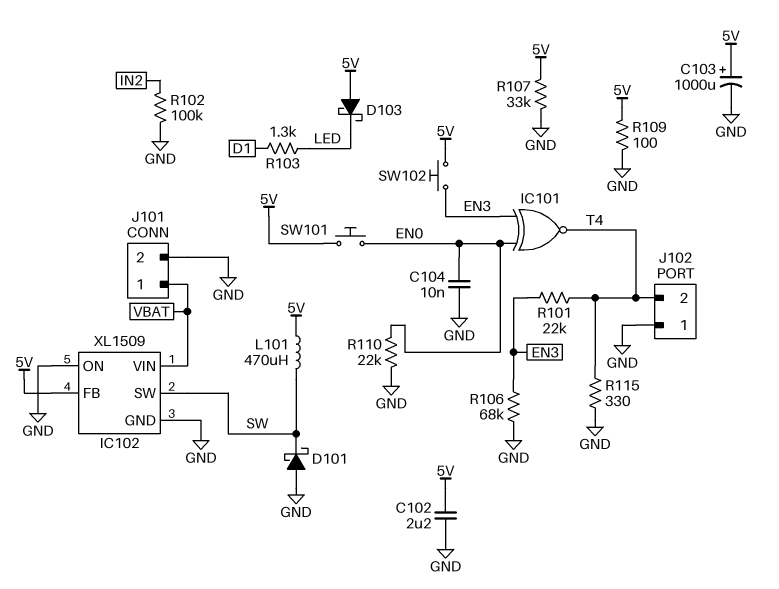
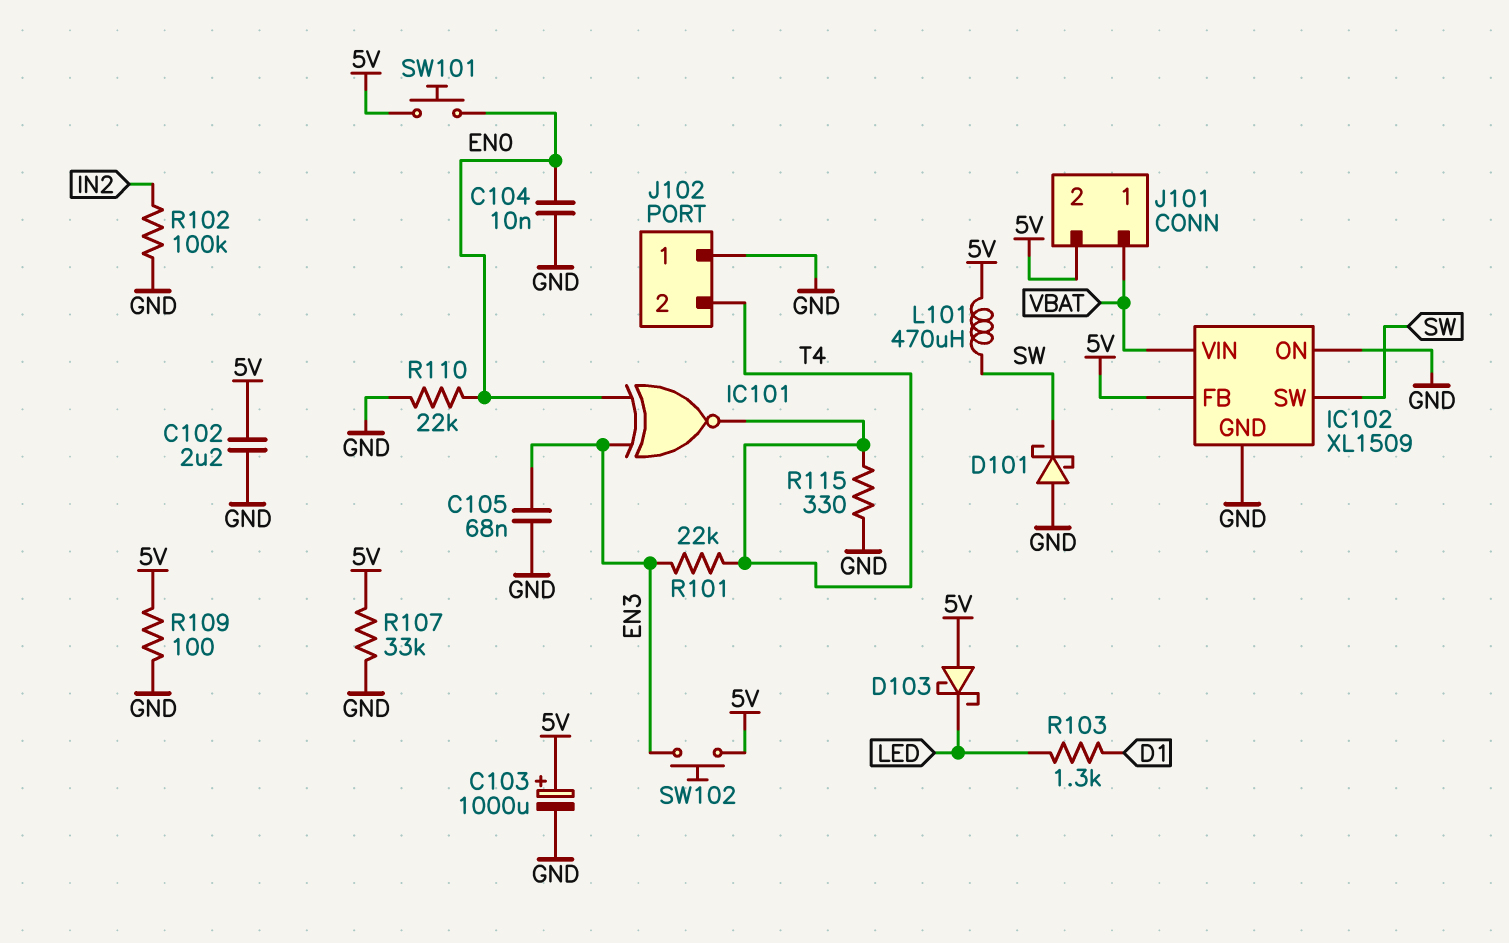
C105: none -> 68nF (EN3, GND)
J101 pin 2: GND -> 5V
R106: 68k (EN3, GND) -> none

